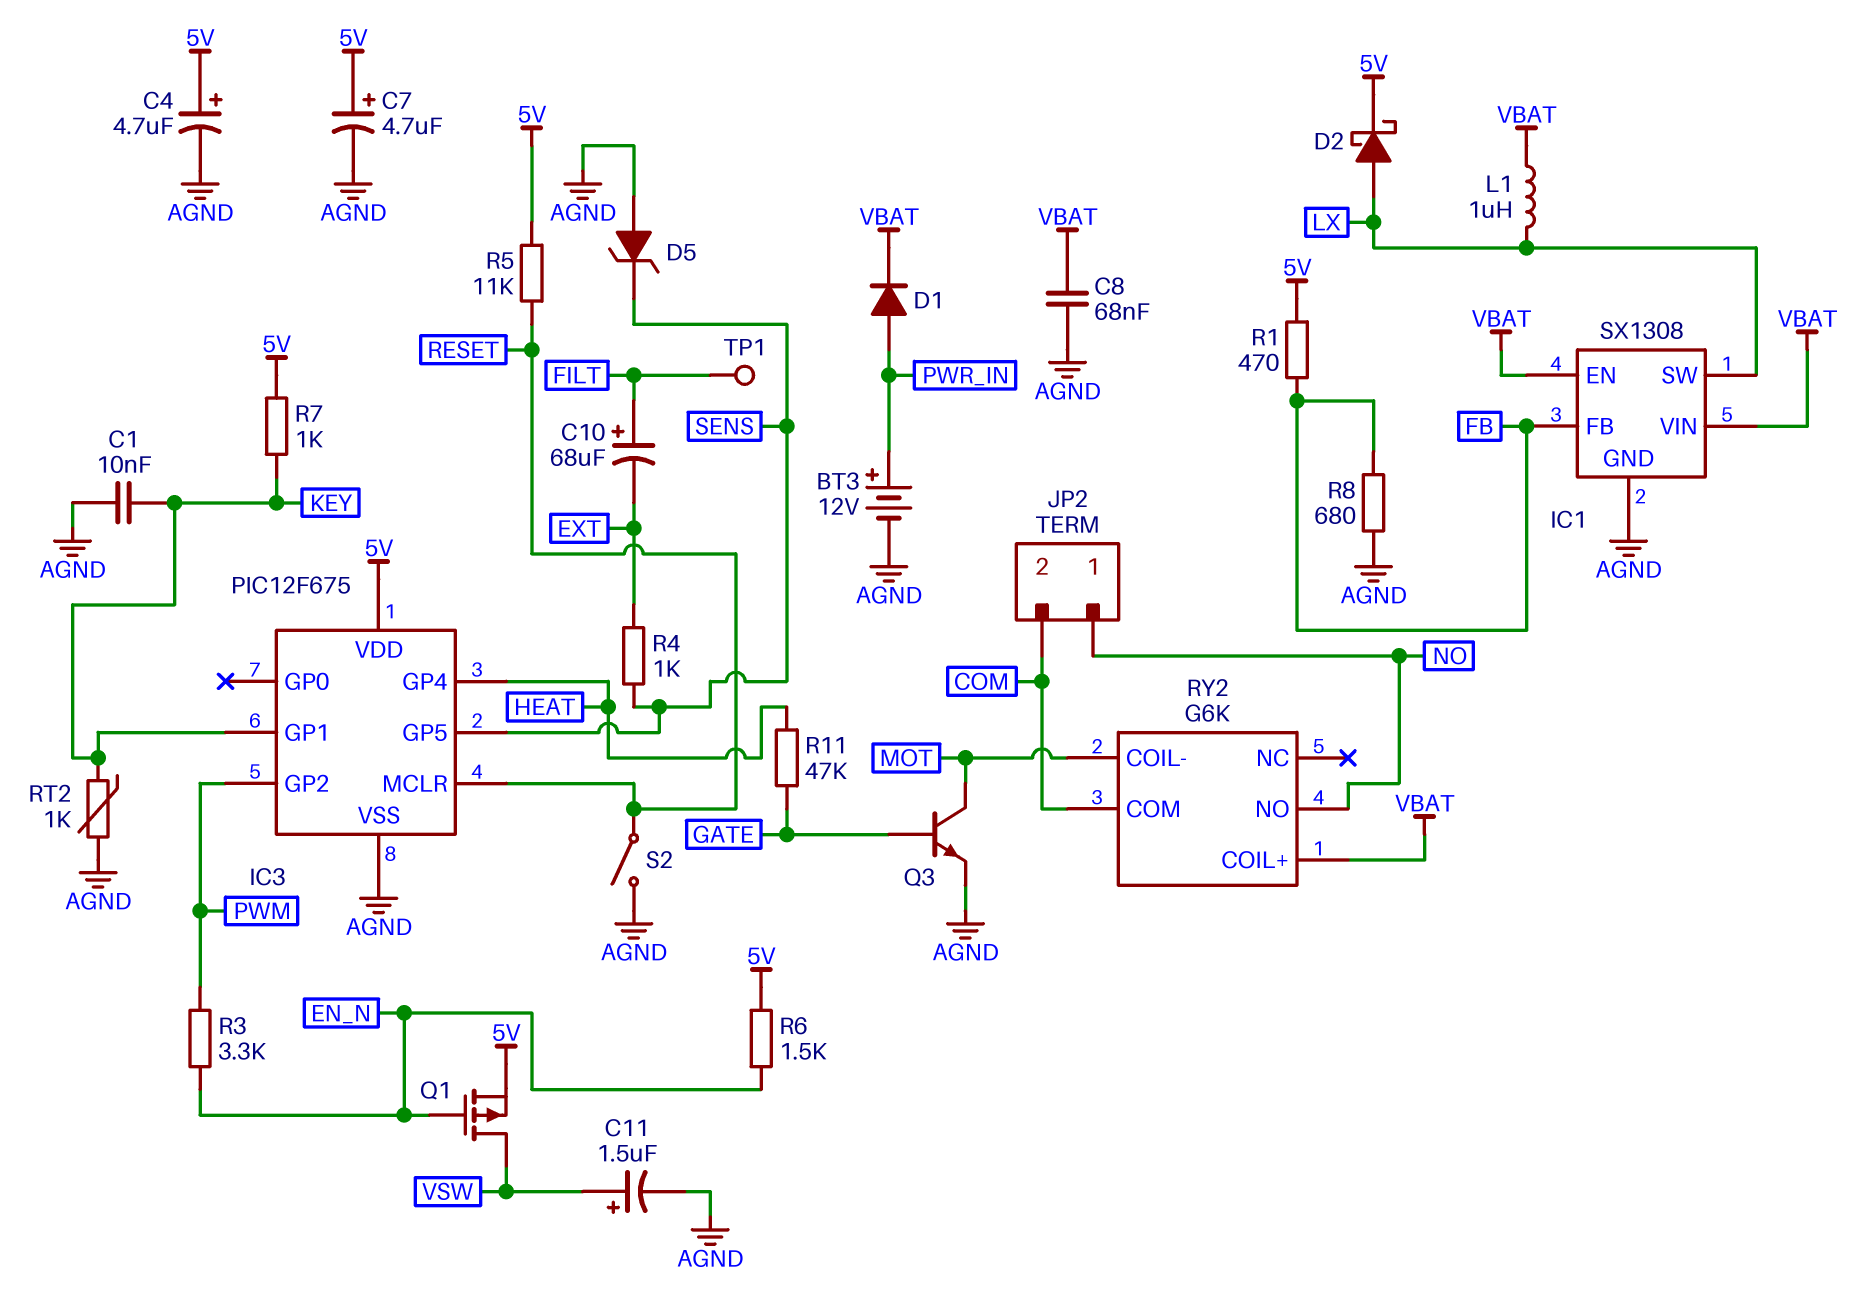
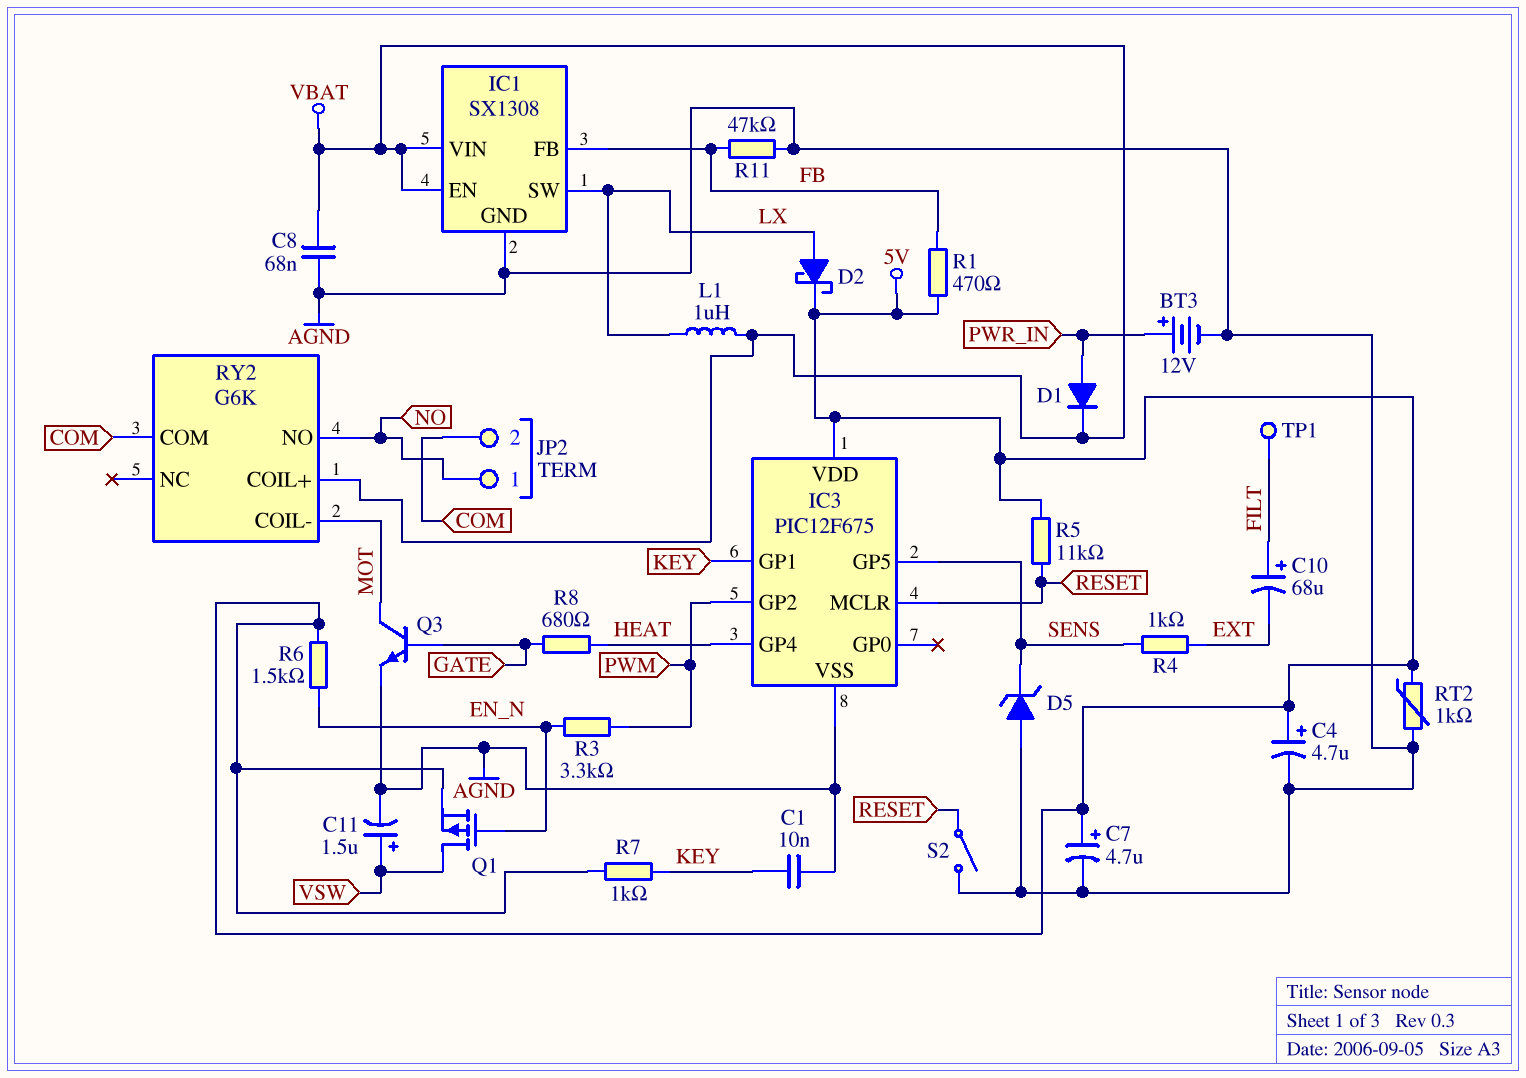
R8: 680 (AGND, FB) -> 680 (GATE, HEAT)
R11: 47k (GATE, HEAT) -> 47k (AGND, FB)
RT2: 1k (AGND, KEY) -> 1k (5V, AGND)

